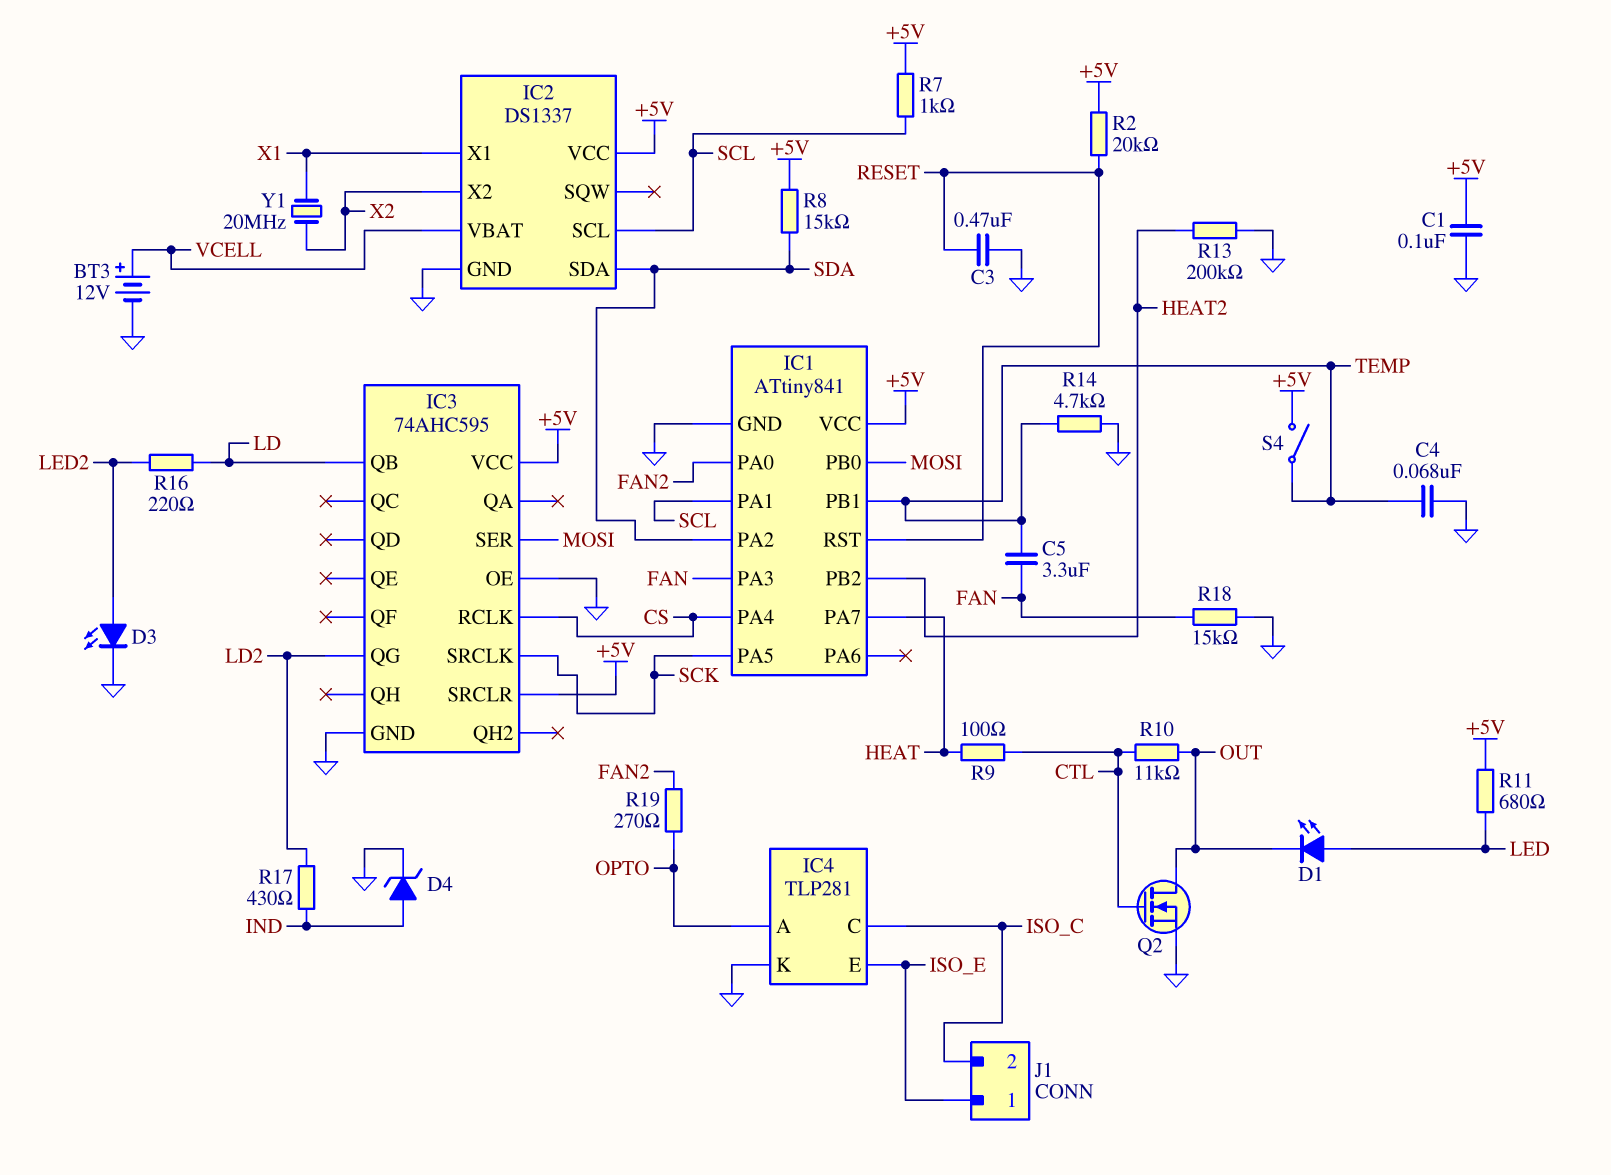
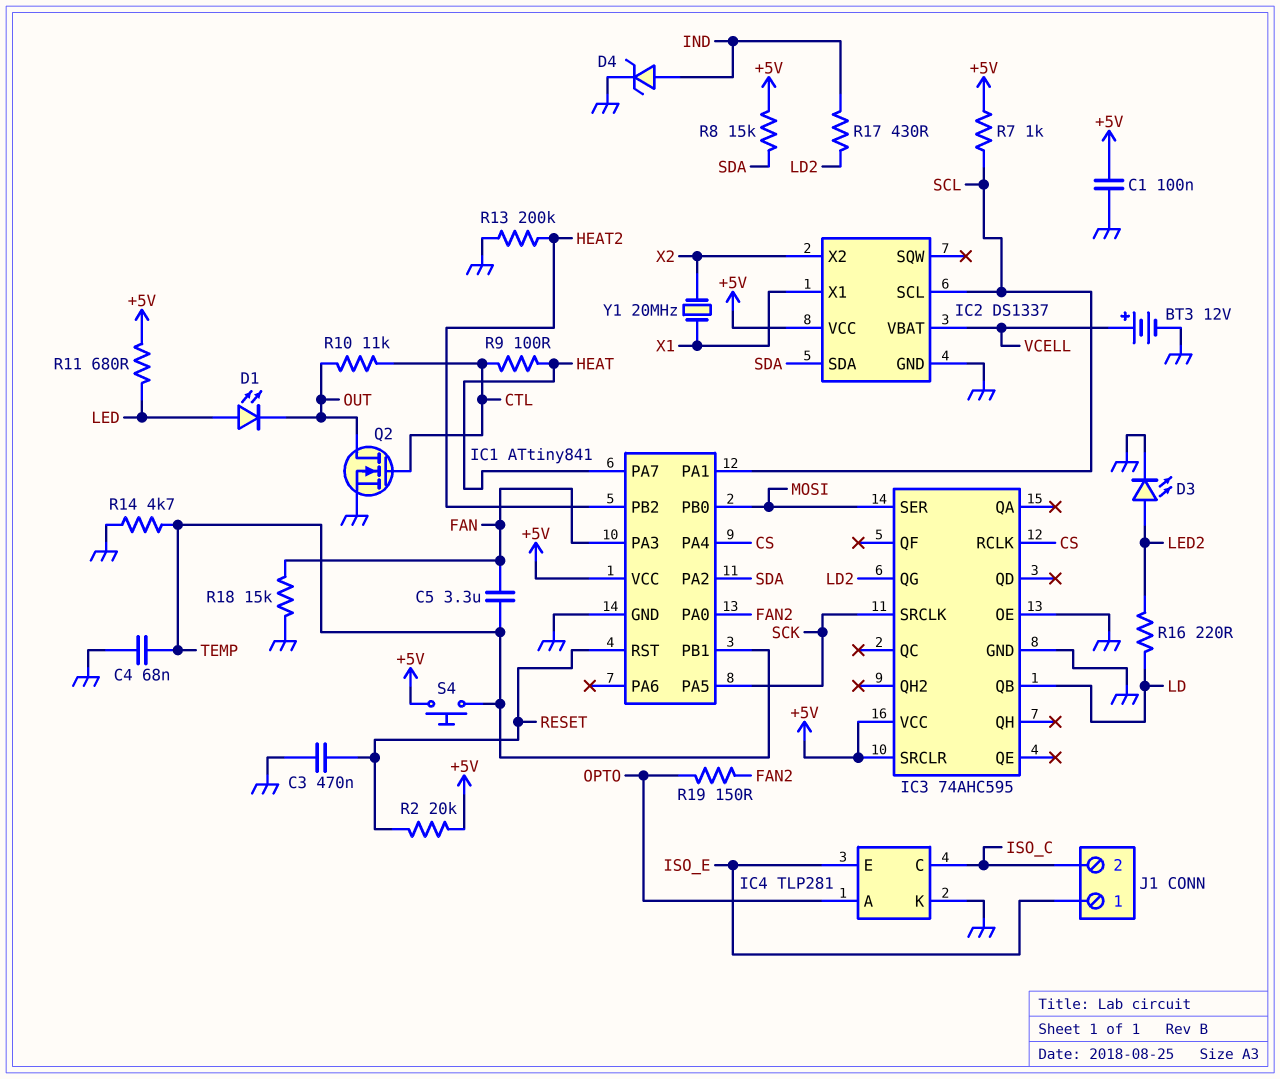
R19: 270 (FAN2, OPTO) -> 150 (FAN2, OPTO)
S4: switch (+5V, TEMP) -> button (+5V, TEMP)

